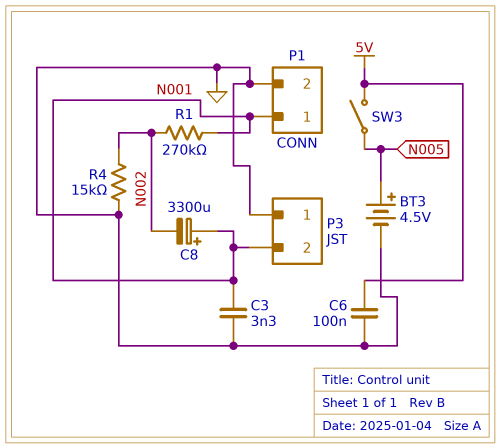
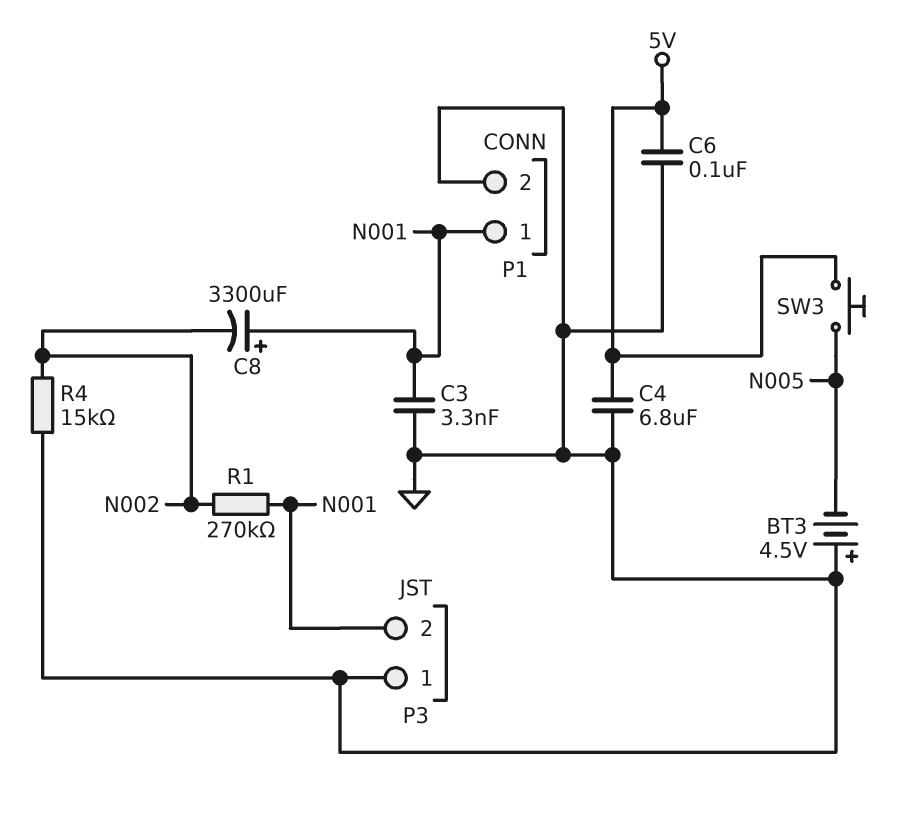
BT3: 4.5V (plus N005, minus GND) -> 4.5V (plus GND, minus N005)
C4: none -> 6.8uF (5V, GND)
SW3: switch (5V, N005) -> button (5V, N005)

